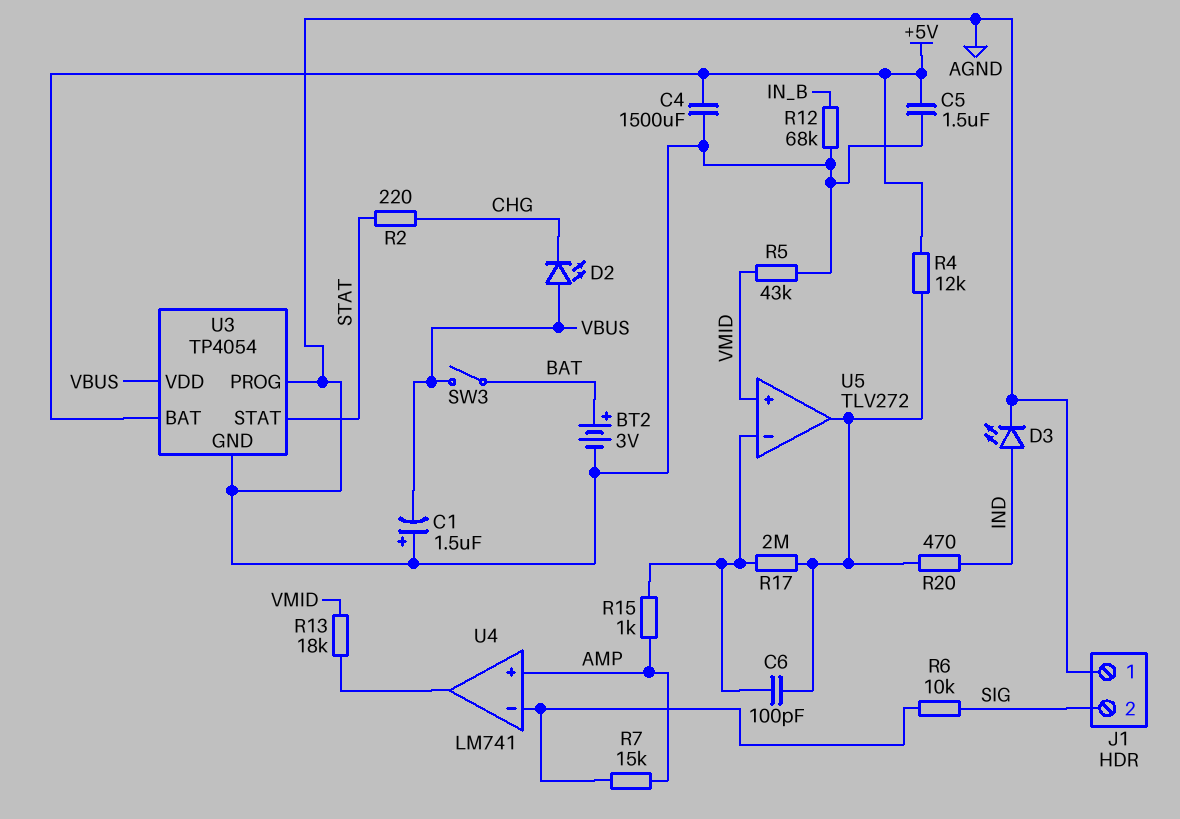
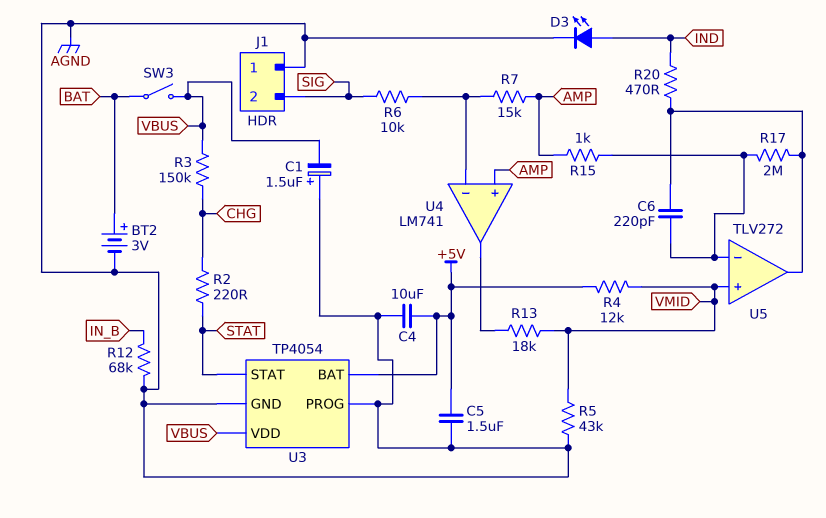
C4: 1500uF (+5V, AGND) -> 10uF (+5V, AGND)
C6: 100pF (U5/in-, U5/out) -> 220pF (U5/in-, U5/out)
D2: LED (A VBUS, K CHG) -> none
R3: none -> 150k (CHG, VBUS)
R4: 12k (+5V, U5/out) -> 12k (+5V, VMID)

